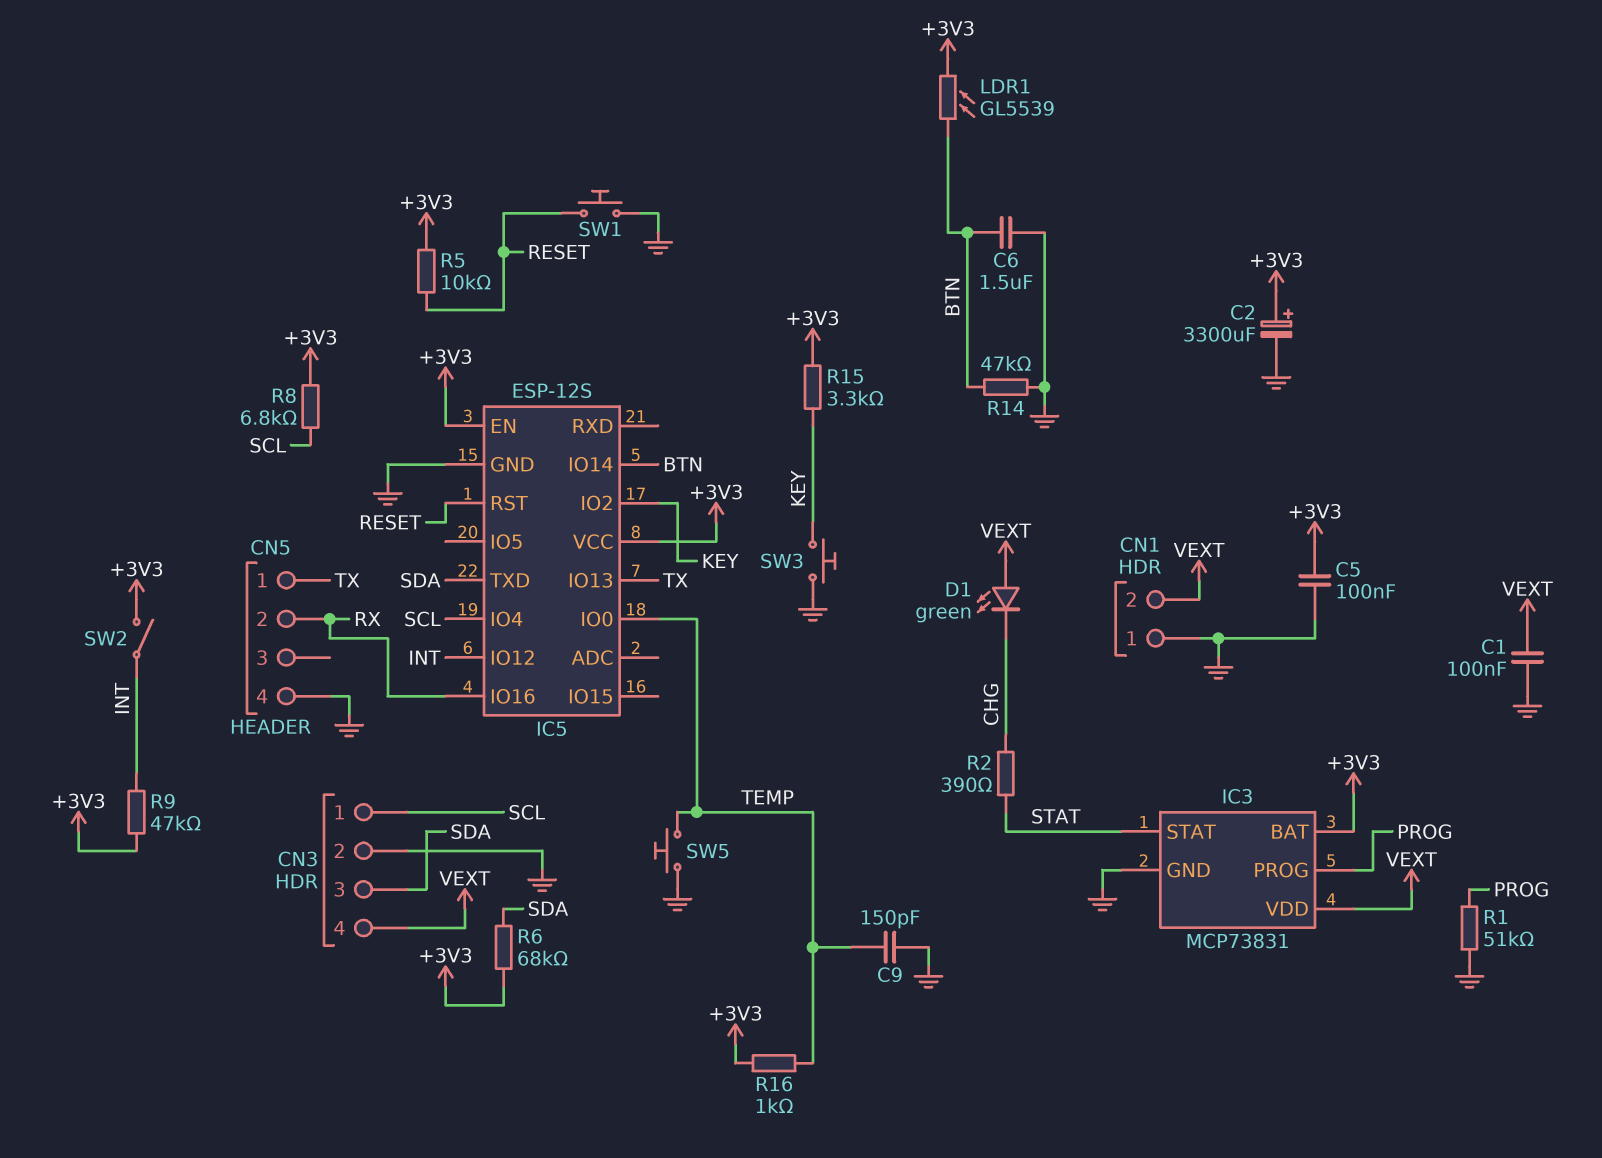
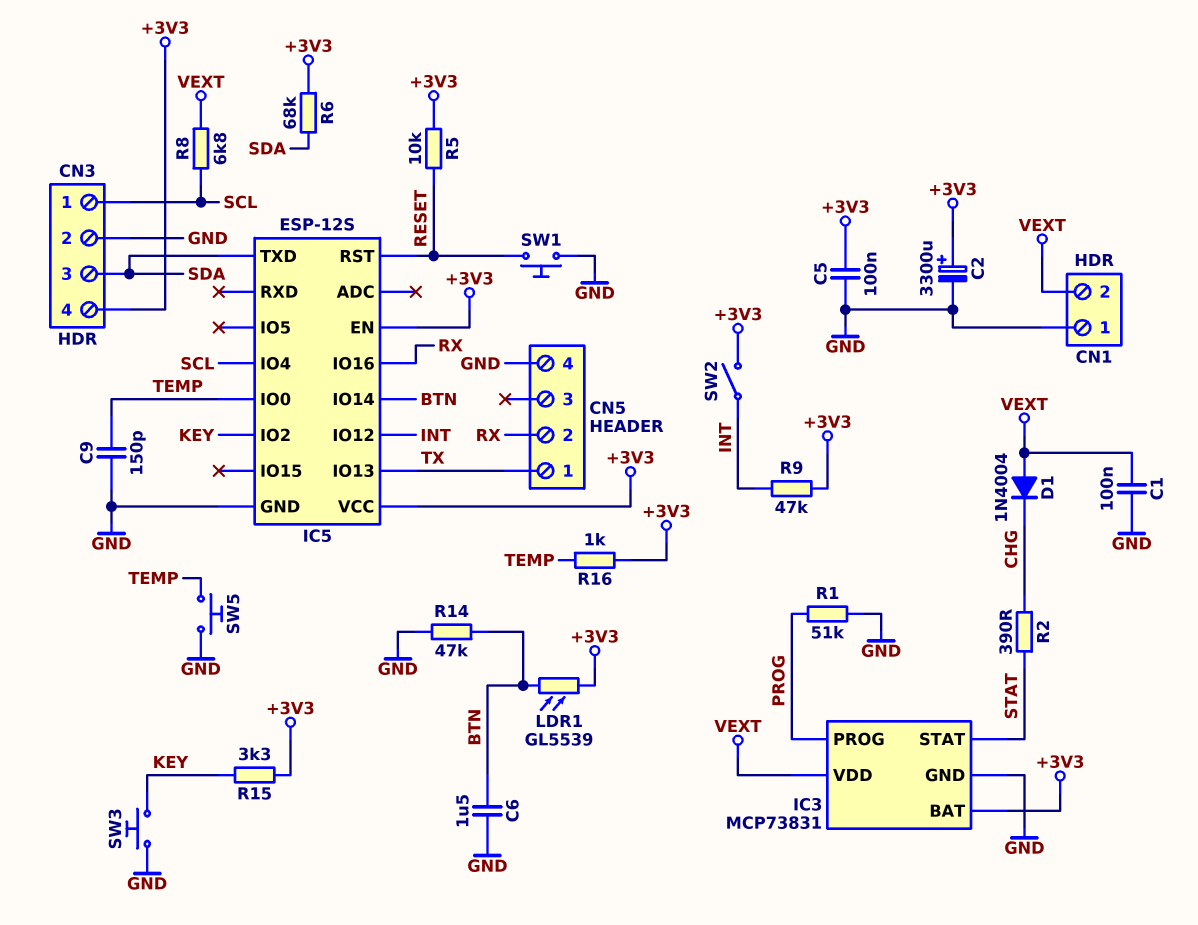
CN3 pin 4: VEXT -> +3V3
D1: LED green (A VEXT, K CHG) -> diode 1N4004 (A VEXT, K CHG)
R8: 6.8k (+3V3, SCL) -> 6.8k (SCL, VEXT)

